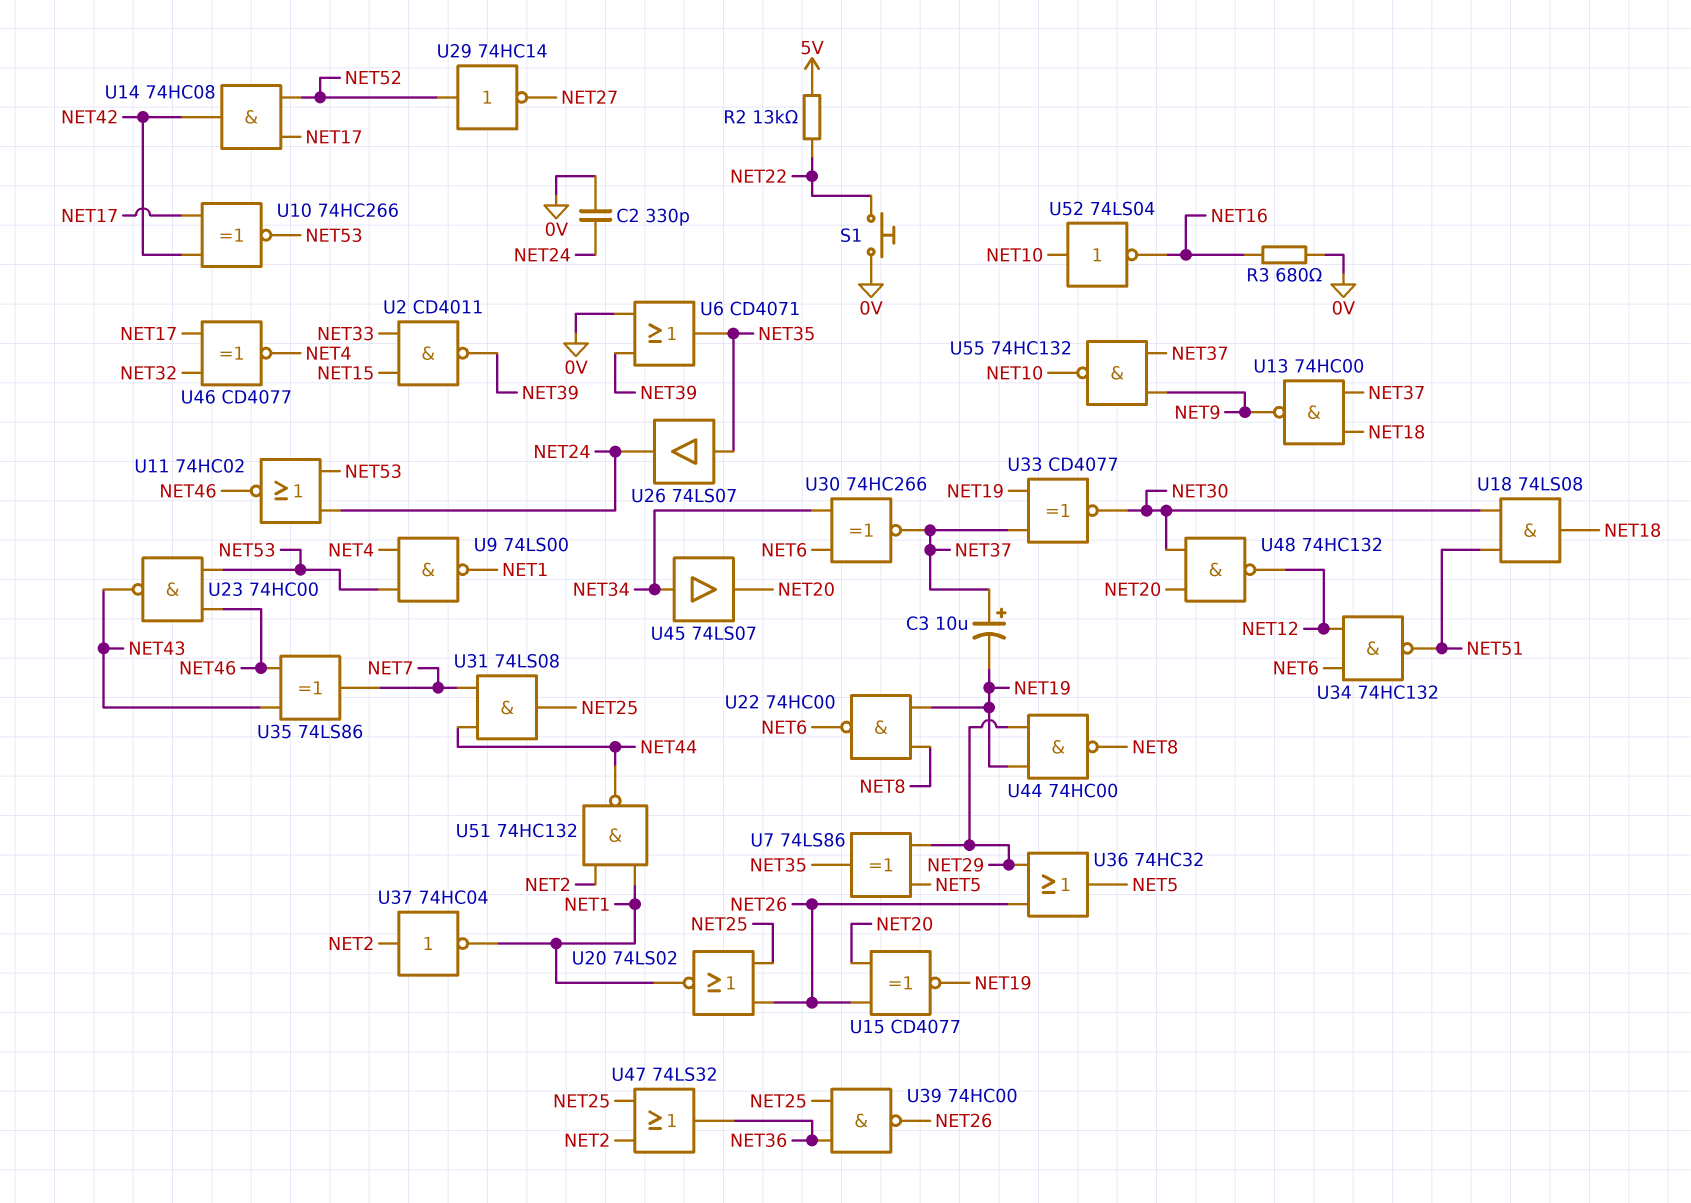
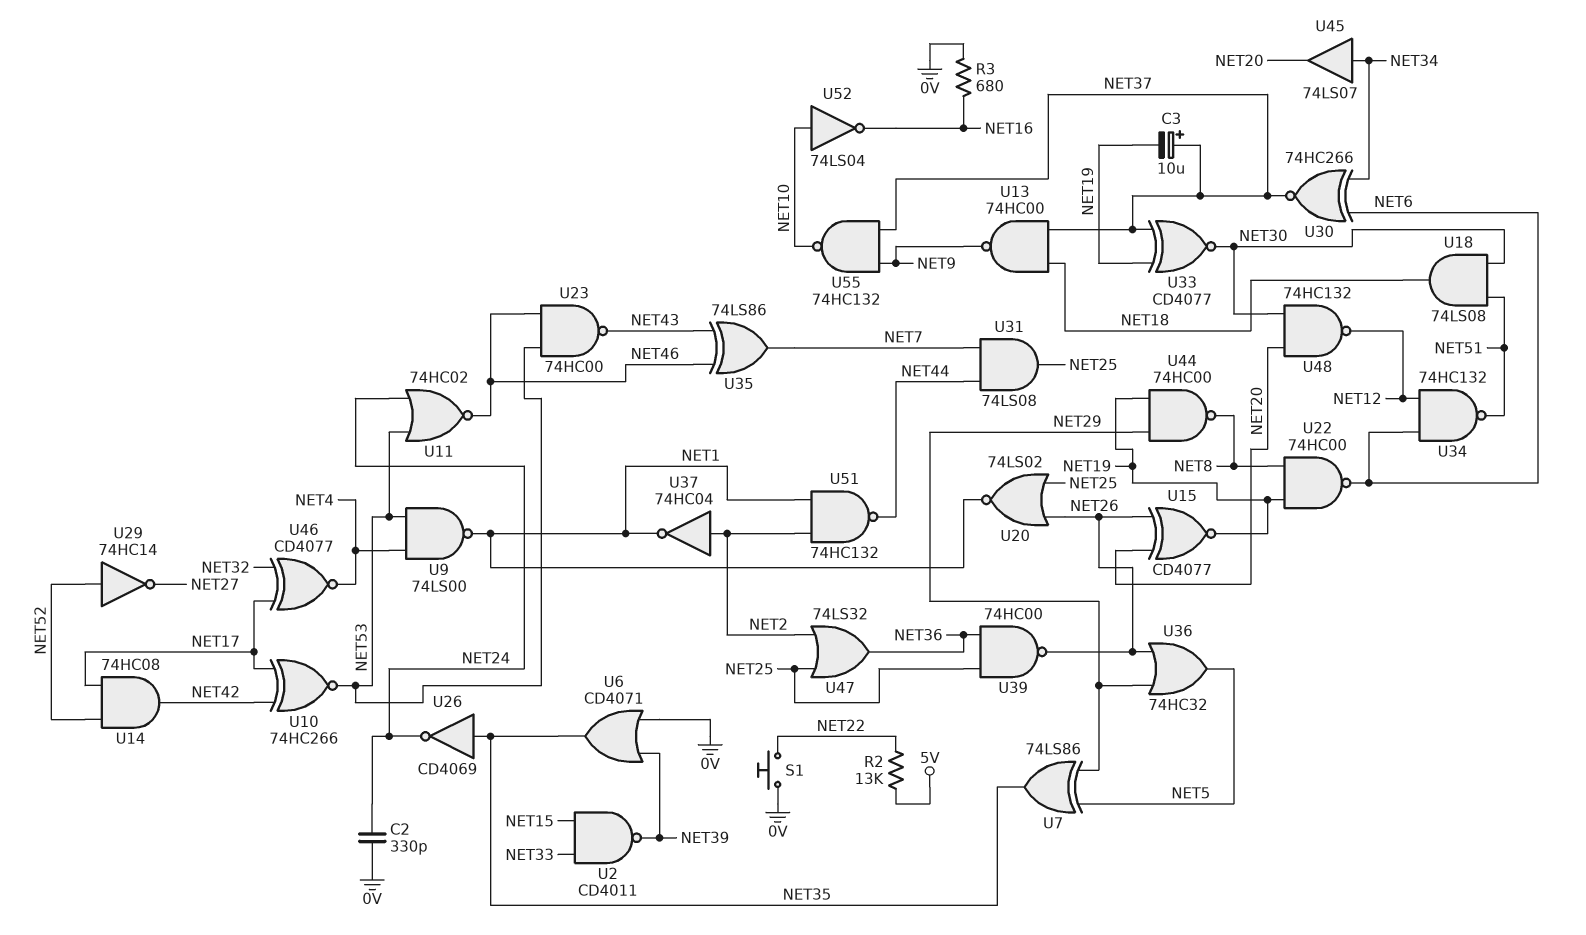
U26: buffer 74LS07 (in NET35, out NET24) -> NOT CD4069 (in NET35, out NET24)

